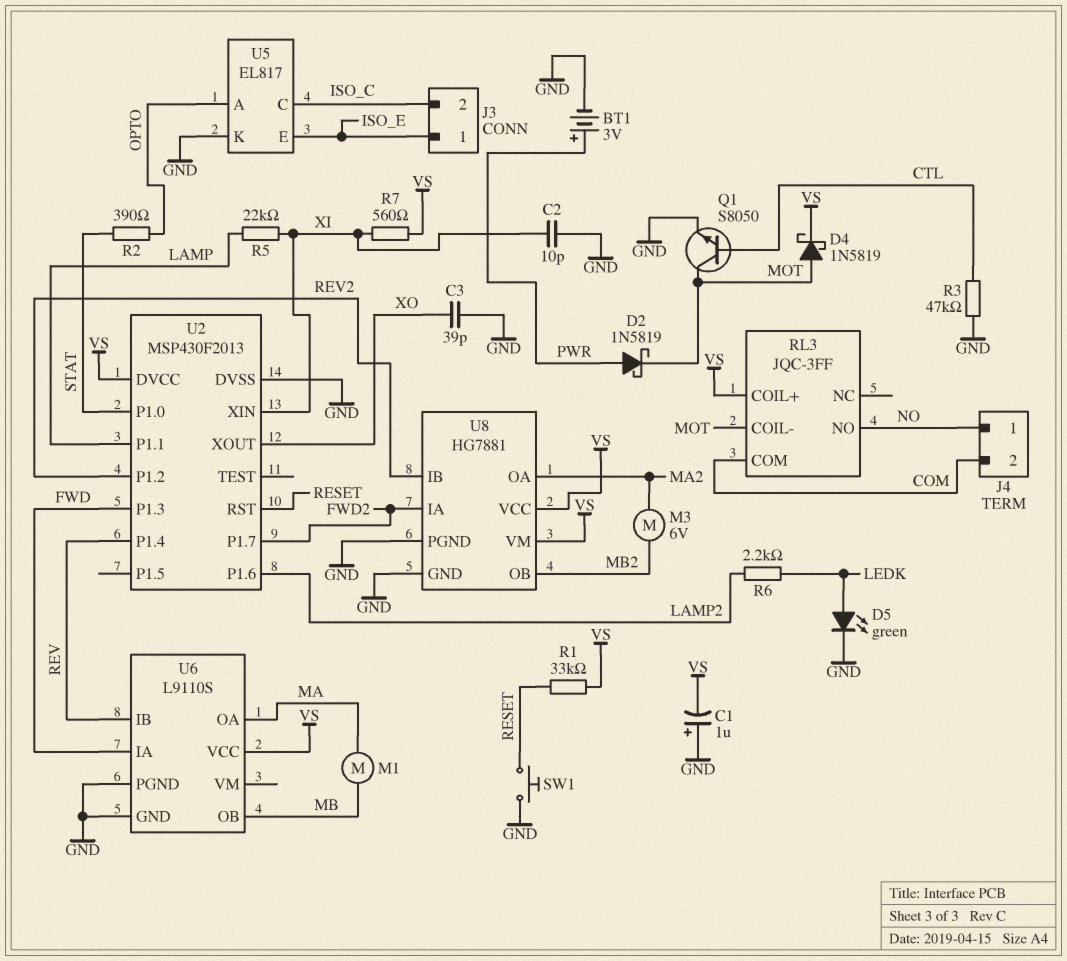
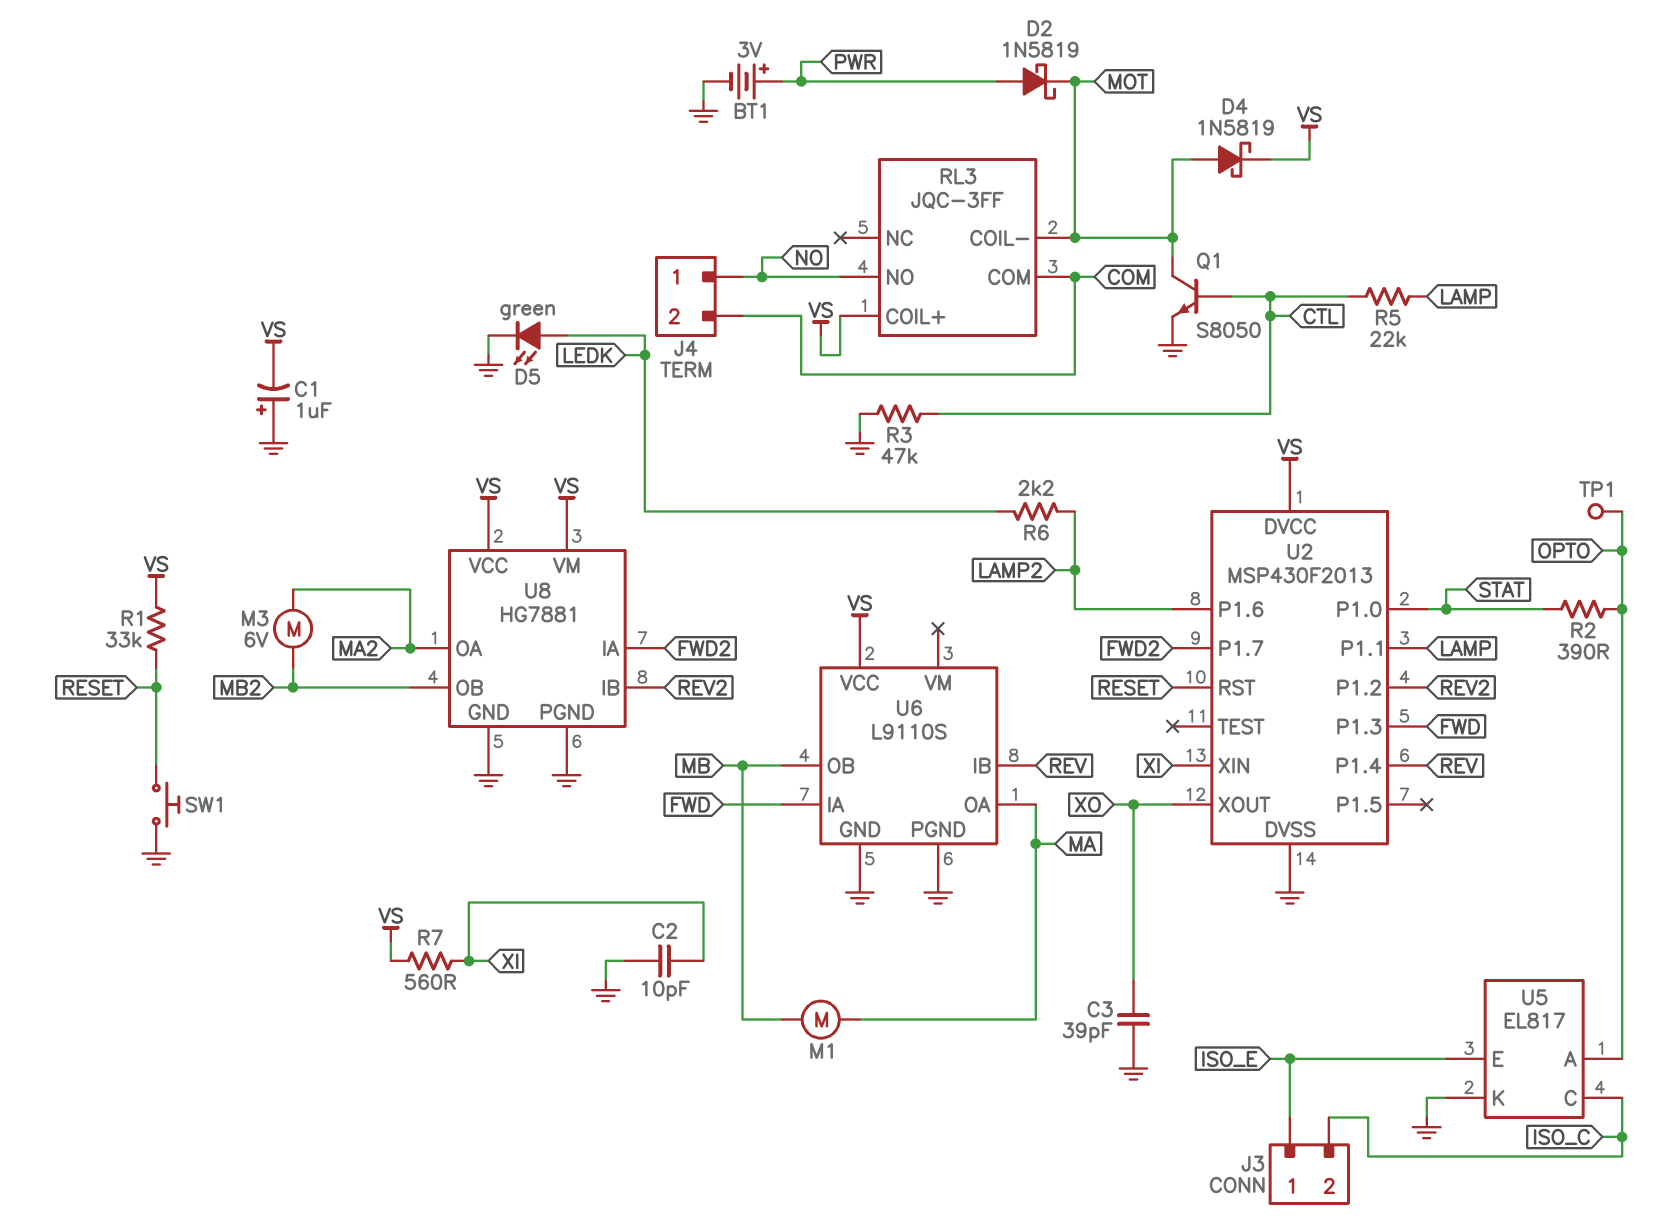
R5: 22k (LAMP, XI) -> 22k (CTL, LAMP)
TP1: none -> test point (OPTO)

